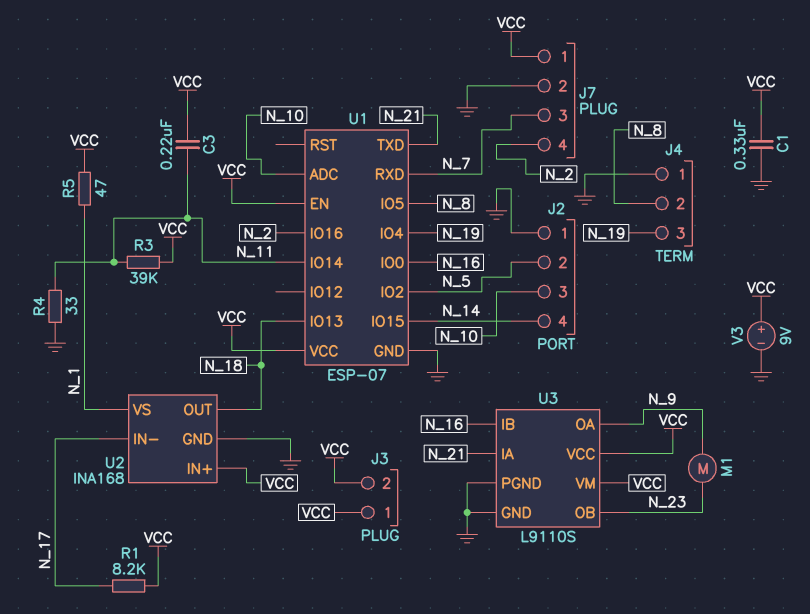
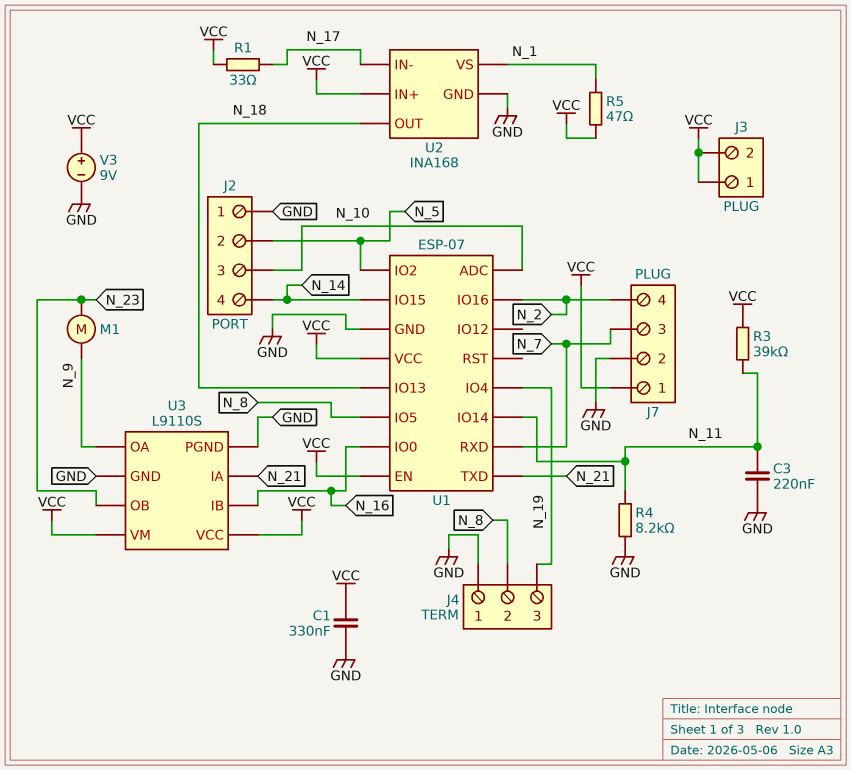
C3: 220nF (N_11, VCC) -> 220nF (GND, N_11)
R1: 8.2k (N_17, VCC) -> 33 (N_17, VCC)
R4: 33 (GND, N_11) -> 8.2k (GND, N_11)

